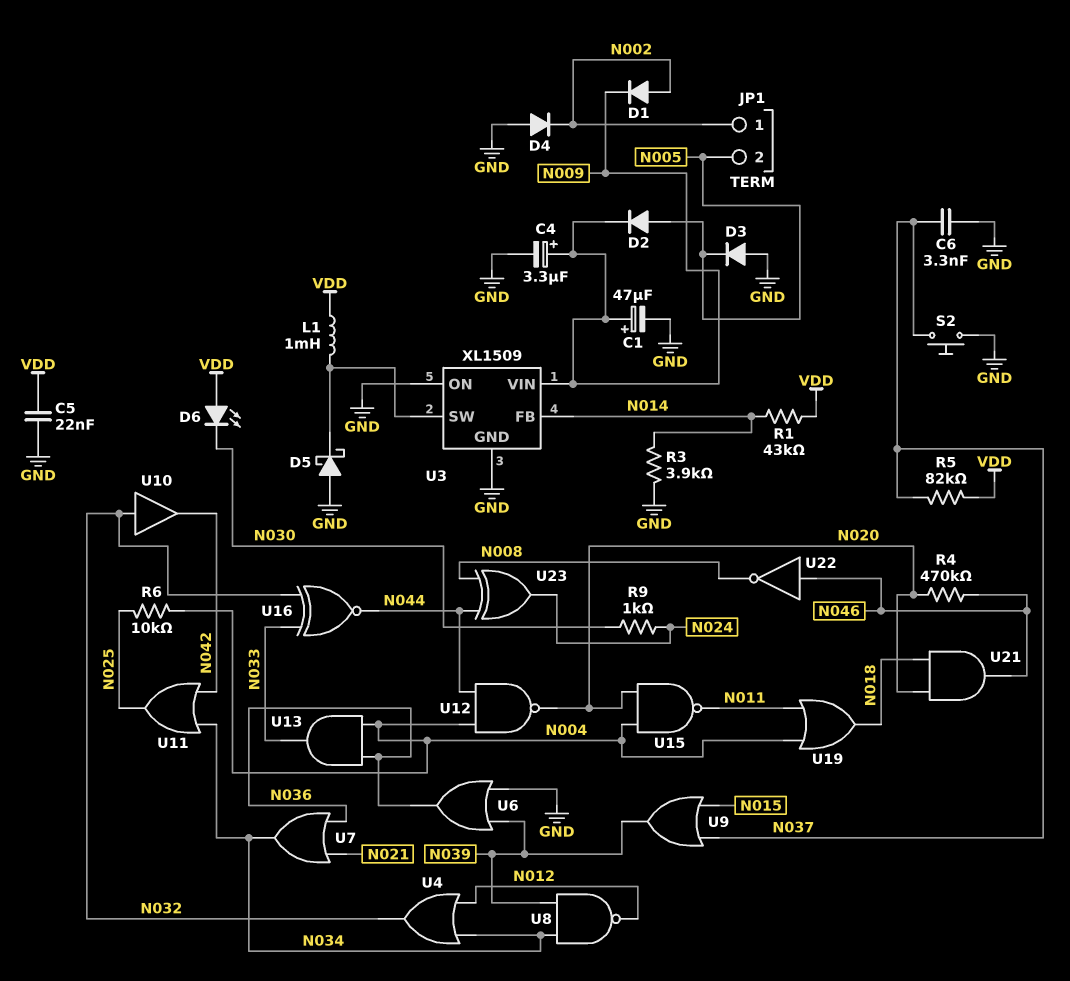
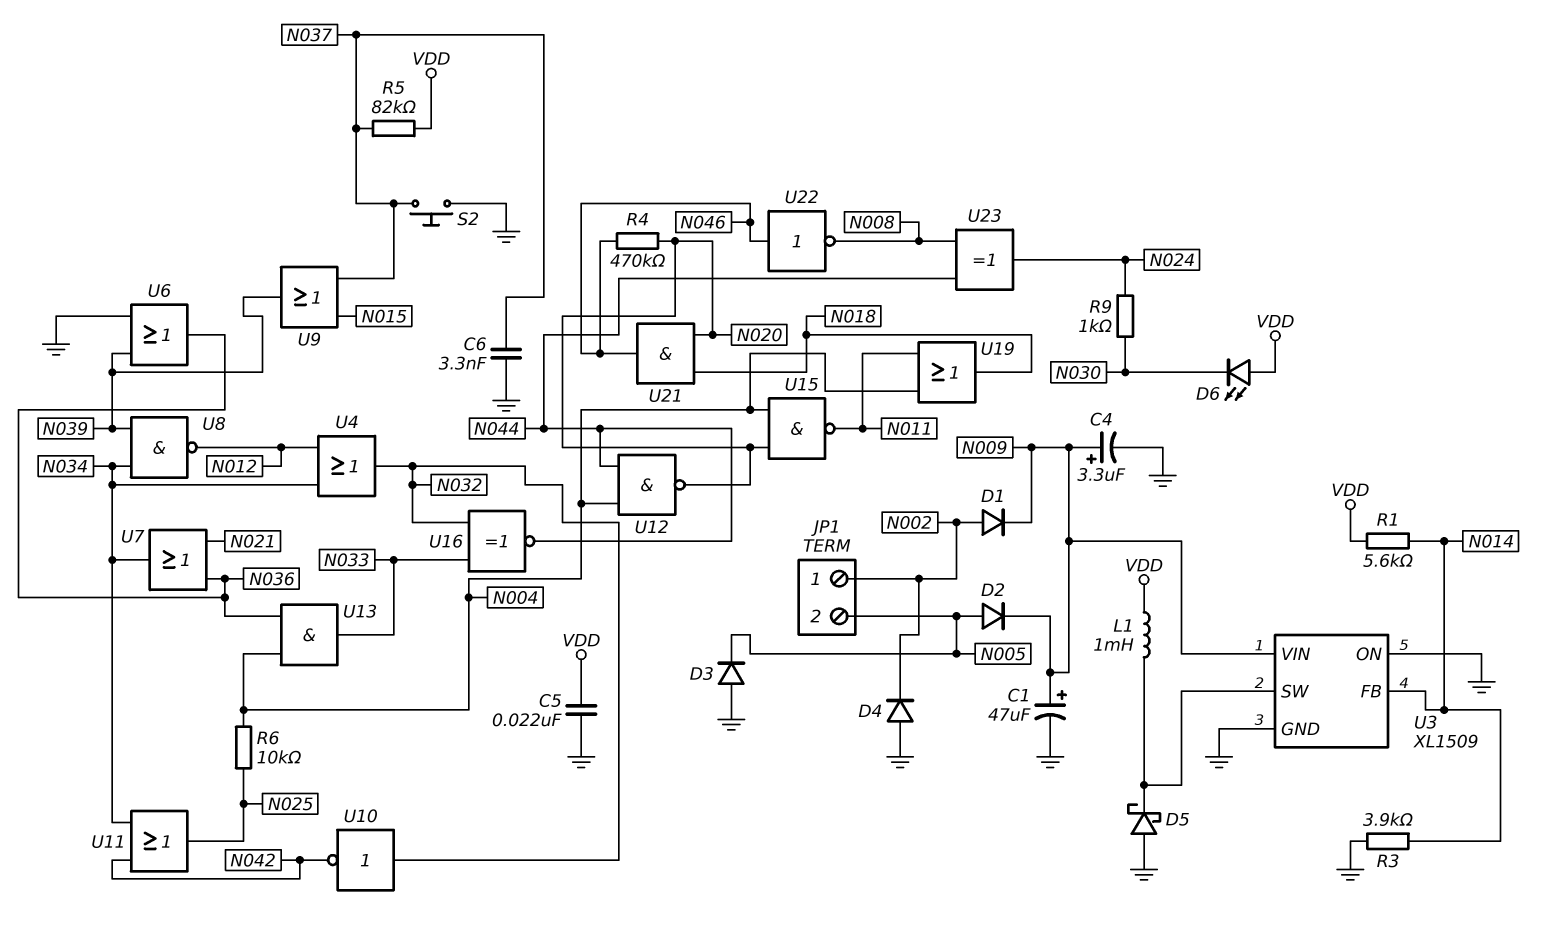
R1: 43k (N014, VDD) -> 5.6k (N014, VDD)
U10: buffer (in N032, out N042) -> NOT (in N032, out N042)

